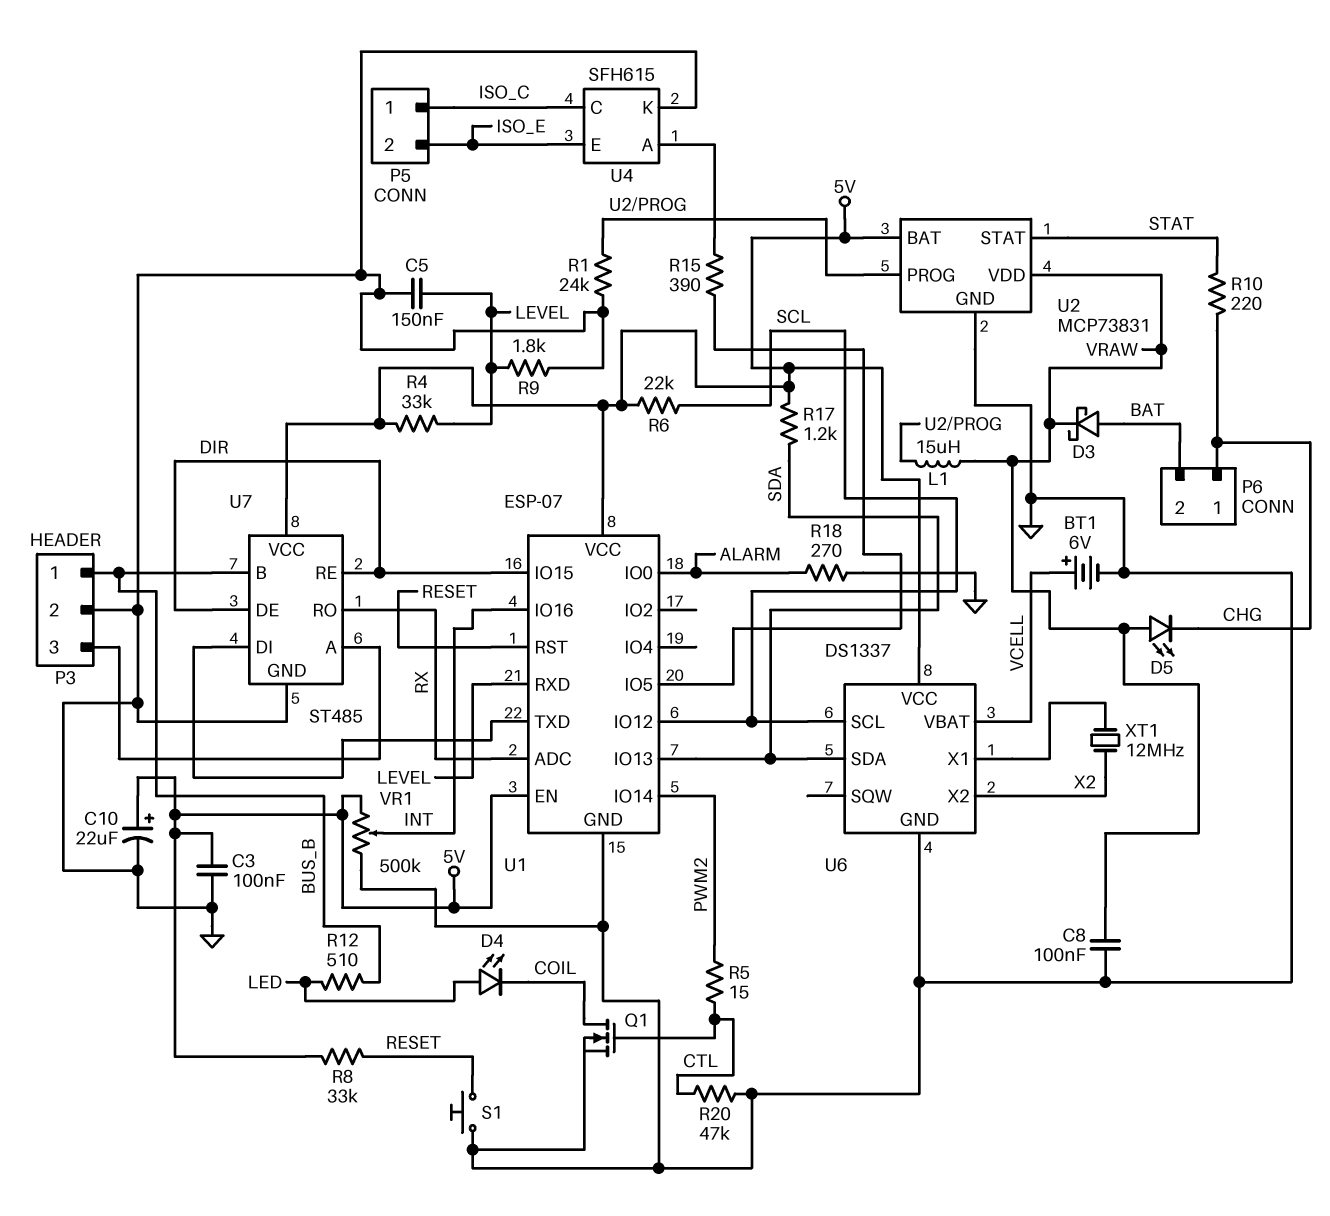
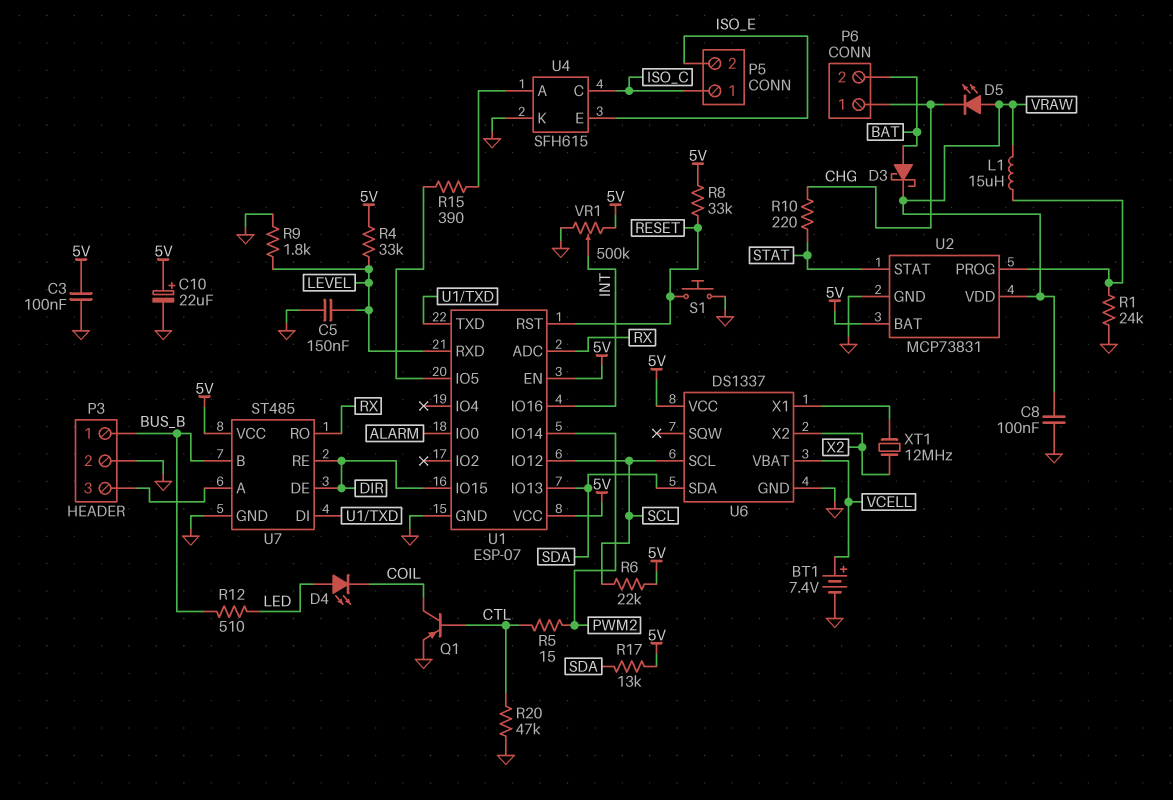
BT1: 6V (plus VCELL, minus GND) -> 7.4V (plus VCELL, minus GND)
Q1: NMOS (G CTL, D COIL, S GND) -> PNP (B CTL, C COIL, E GND)
R17: 1.2k (5V, SDA) -> 13k (5V, SDA)
R18: 270 (ALARM, GND) -> none

